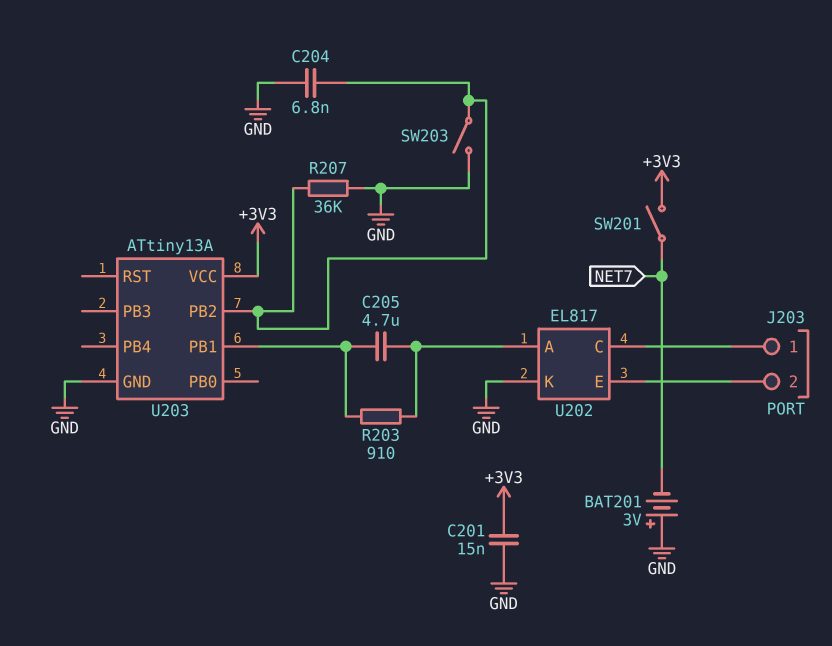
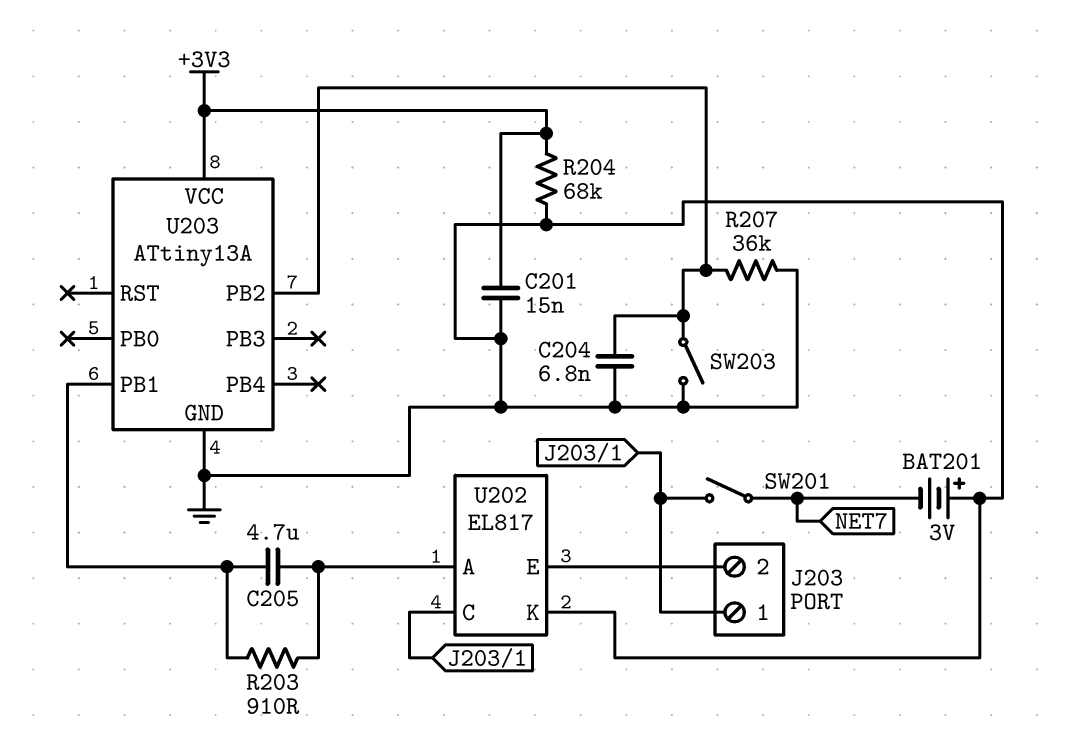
R204: none -> 68k (+3V3, GND)
SW201: switch (+3V3, NET7) -> switch (J203/1, NET7)

